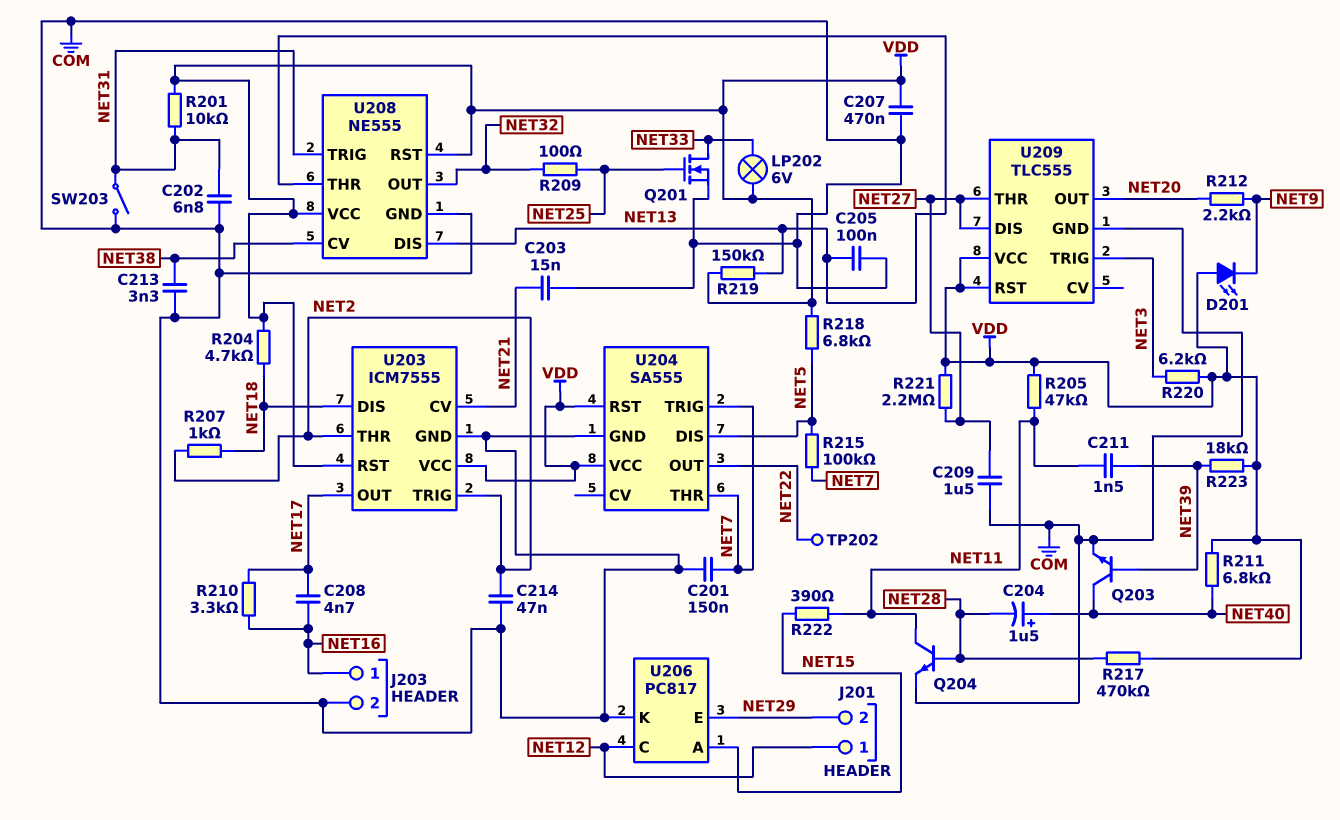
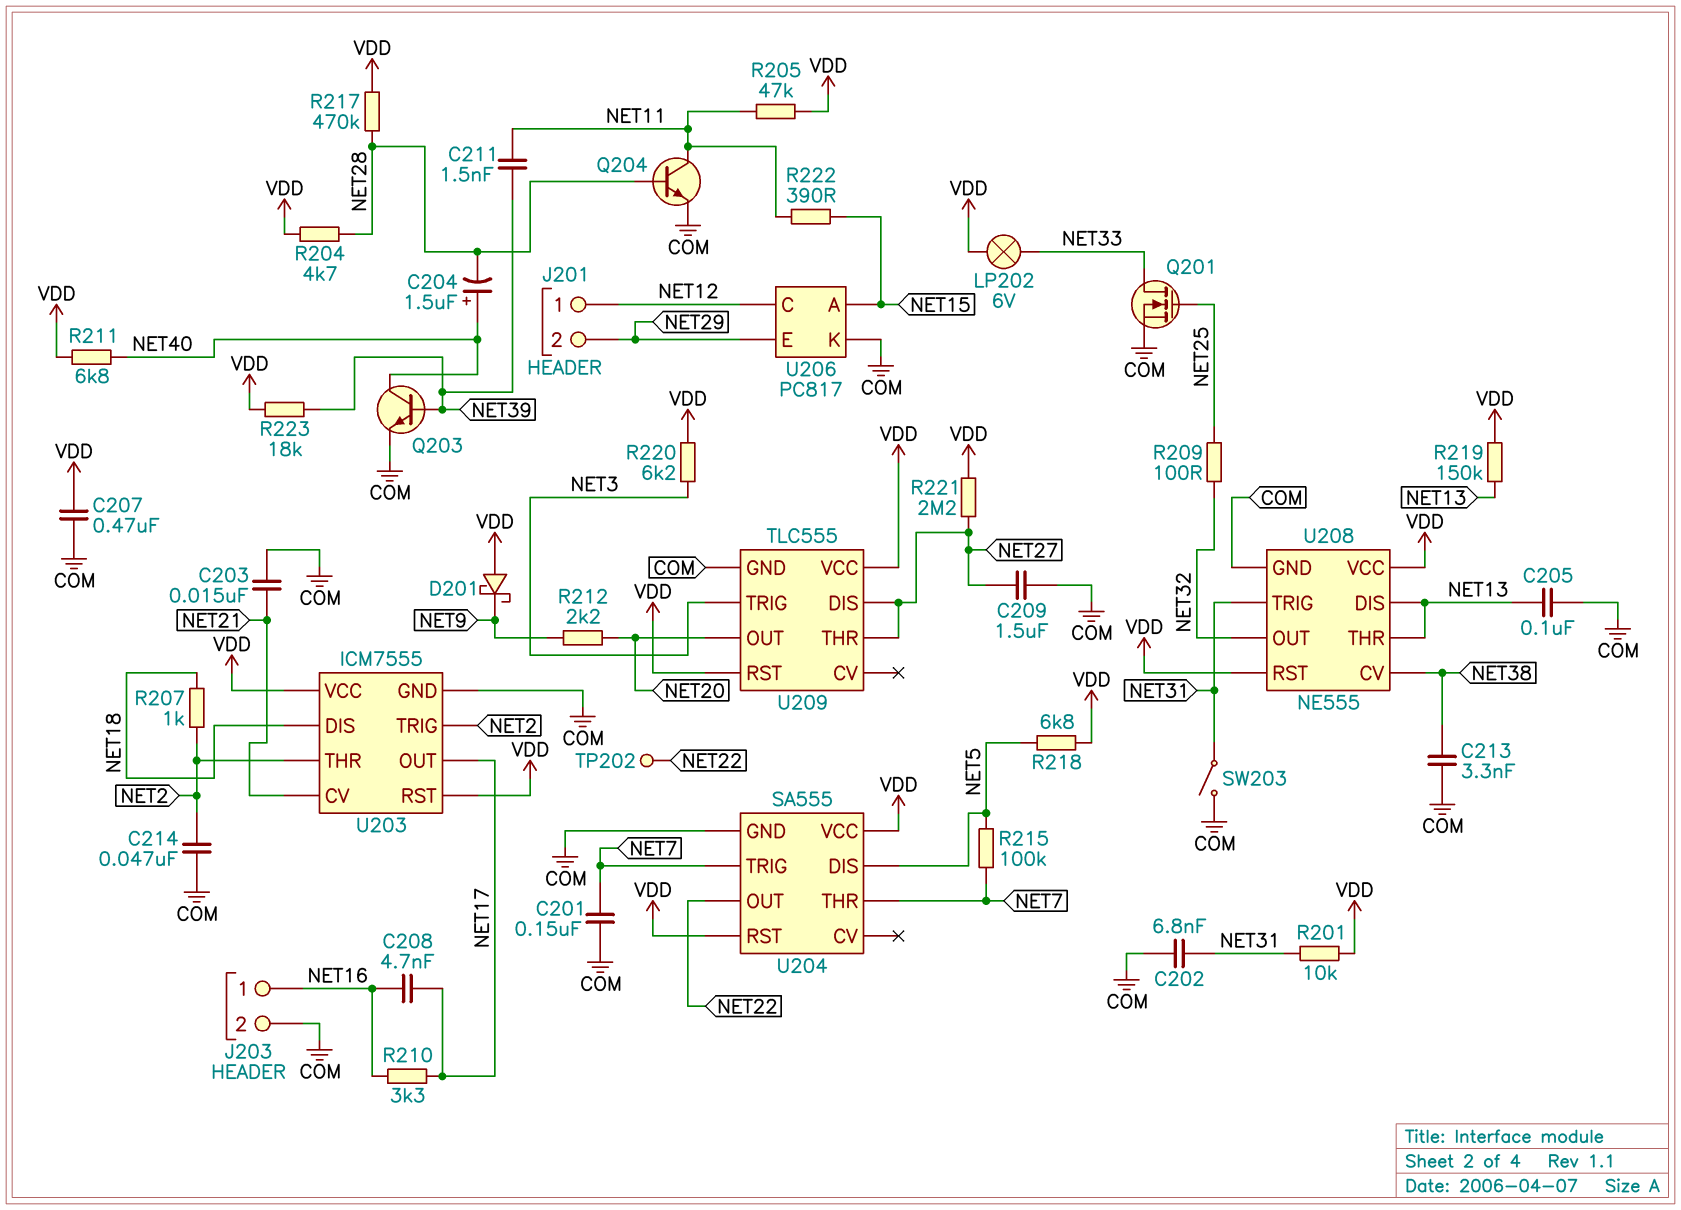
D201: LED (A VDD, K NET9) -> schottky (A VDD, K NET9)
R204: 4.7k (NET18, VDD) -> 4.7k (NET28, VDD)

